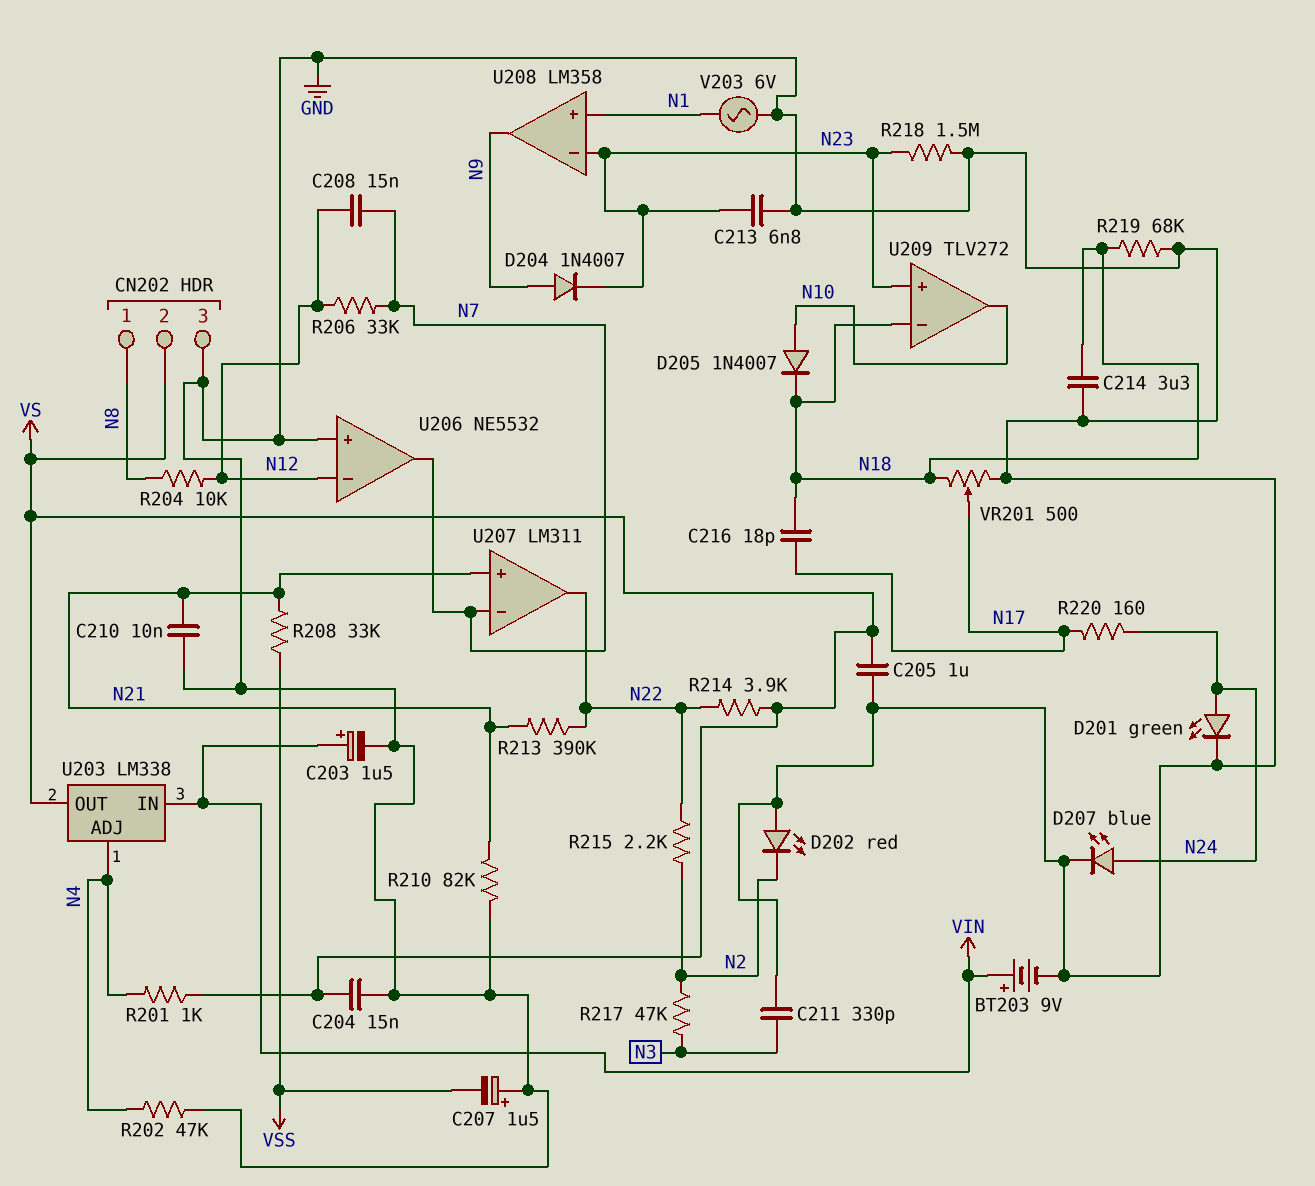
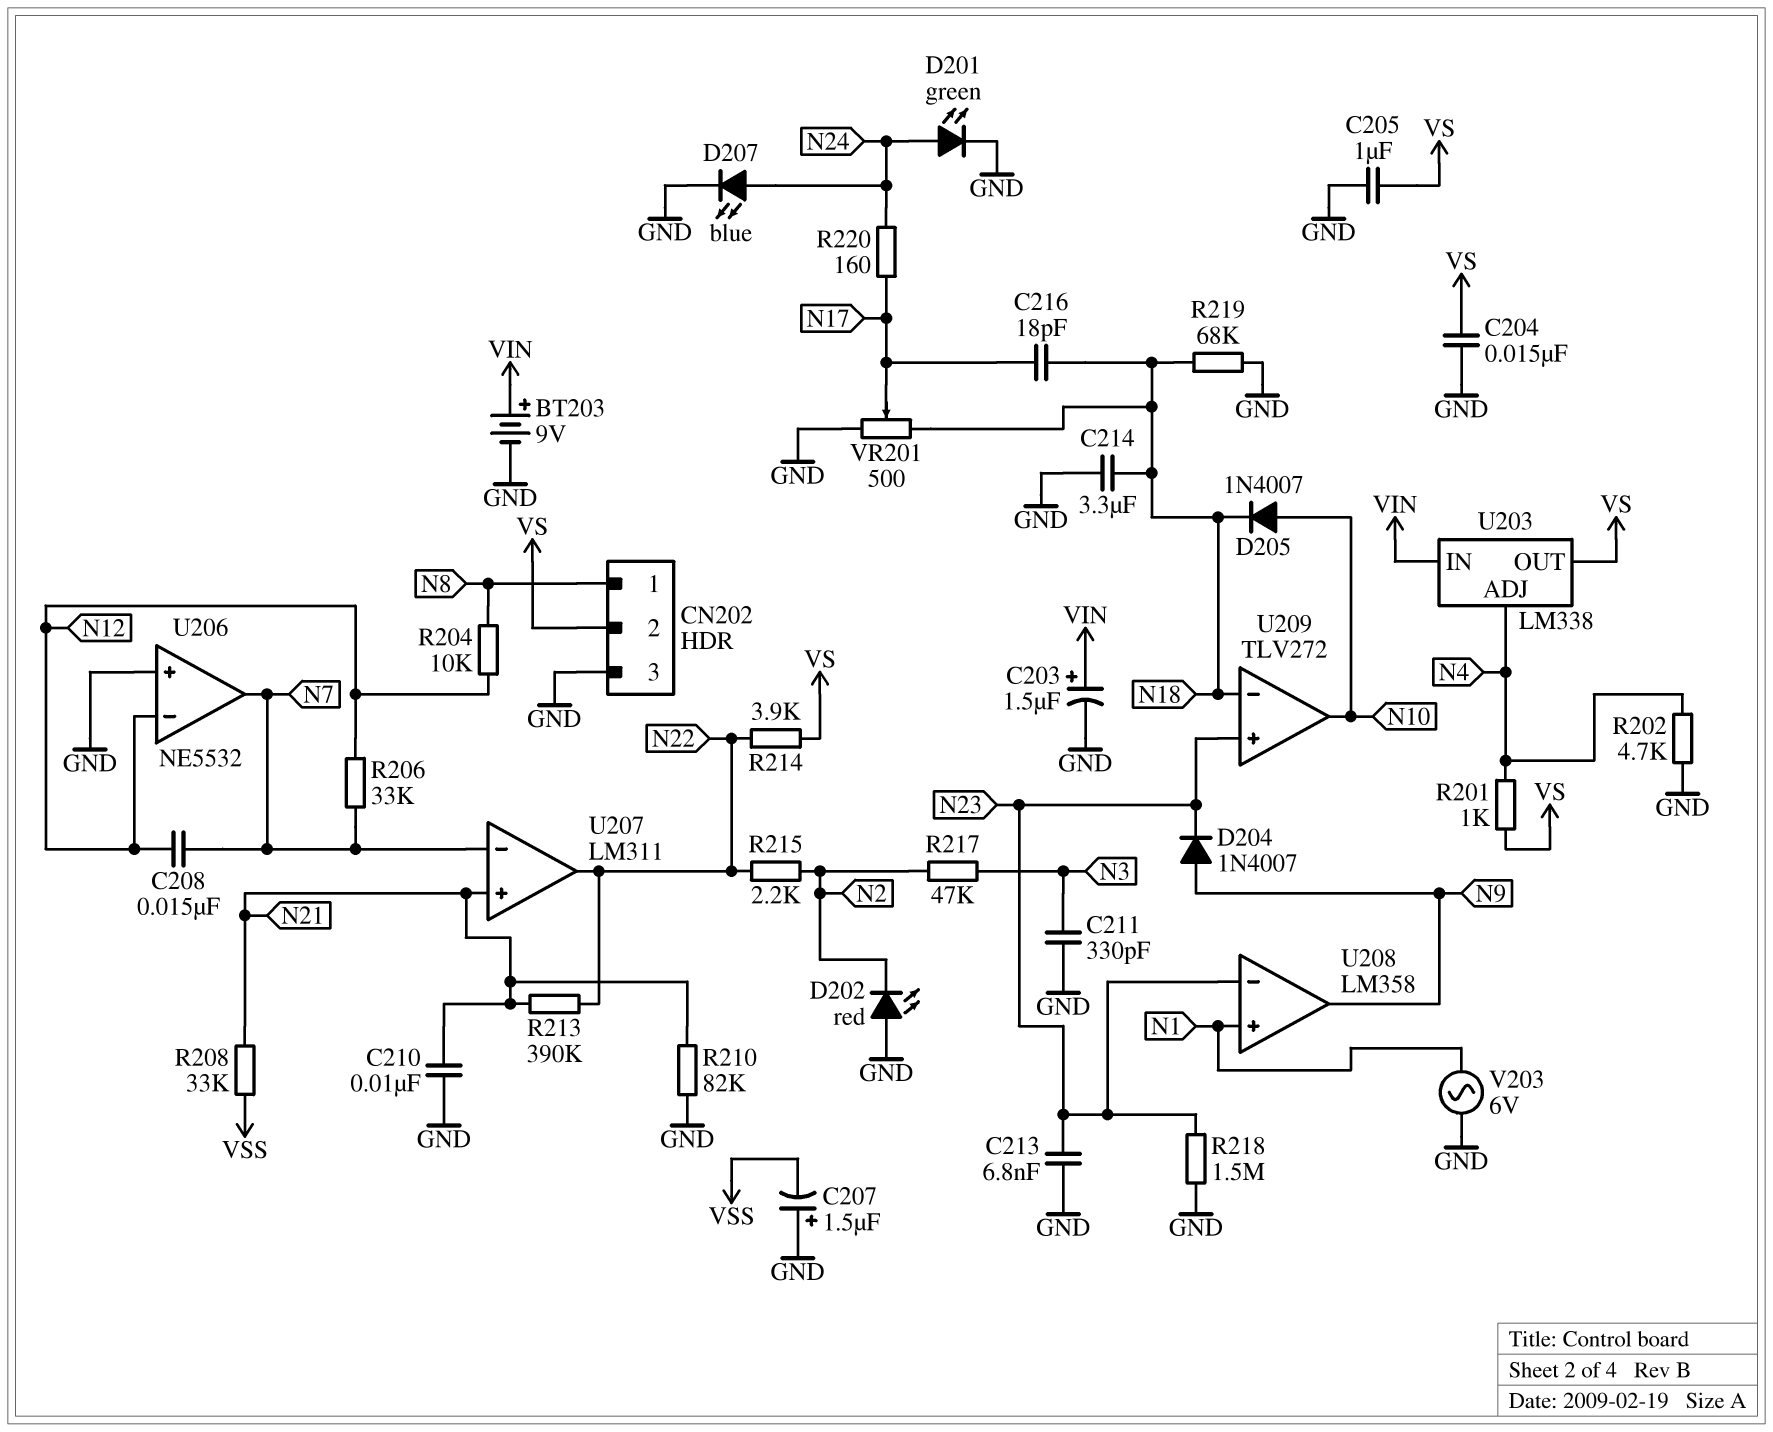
R202: 47k (GND, N4) -> 4.7k (GND, N4)

